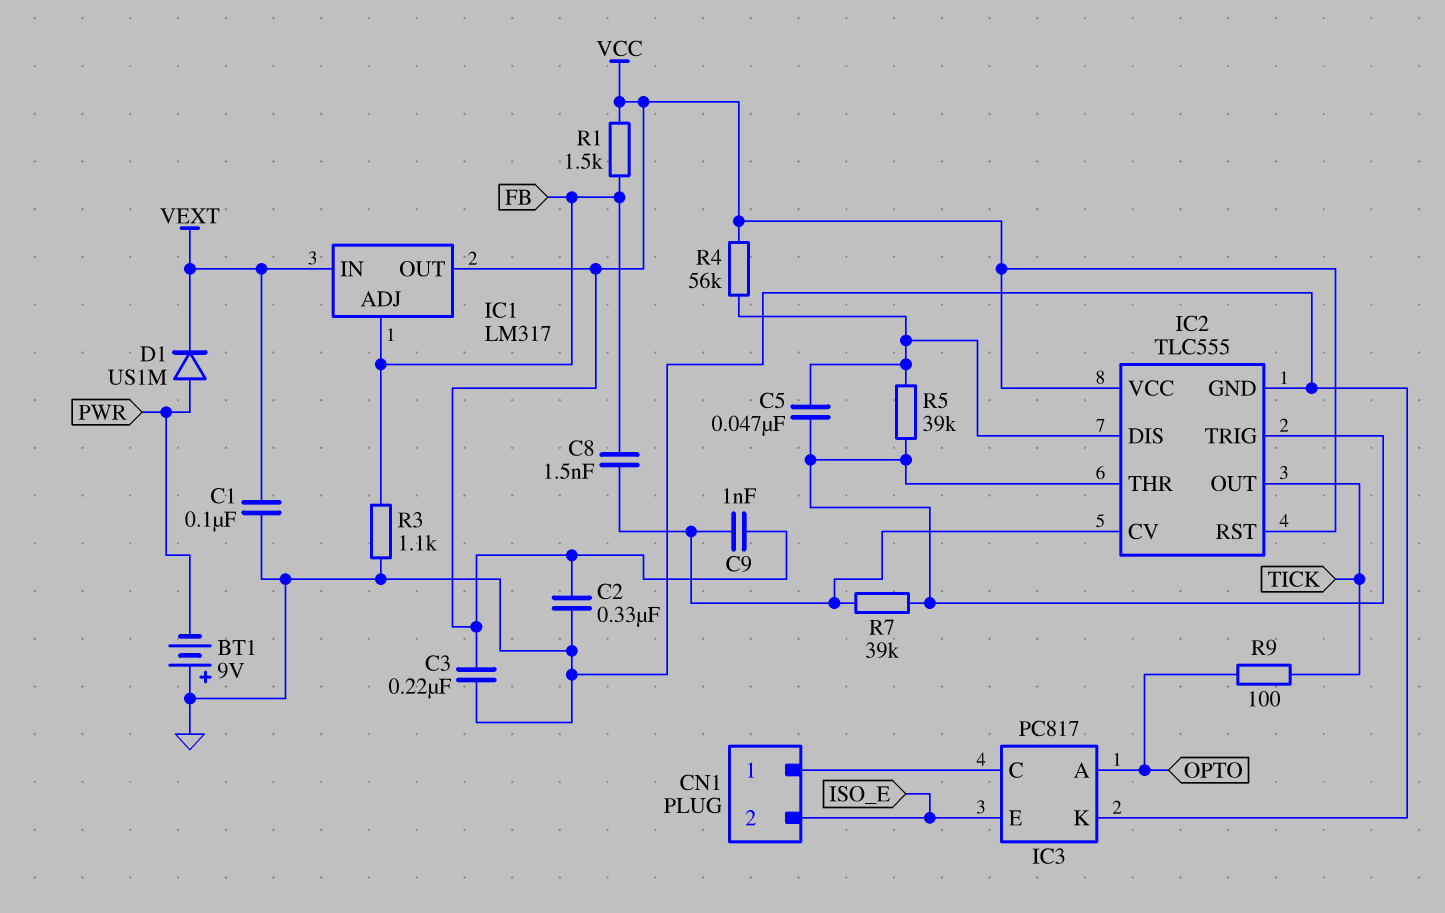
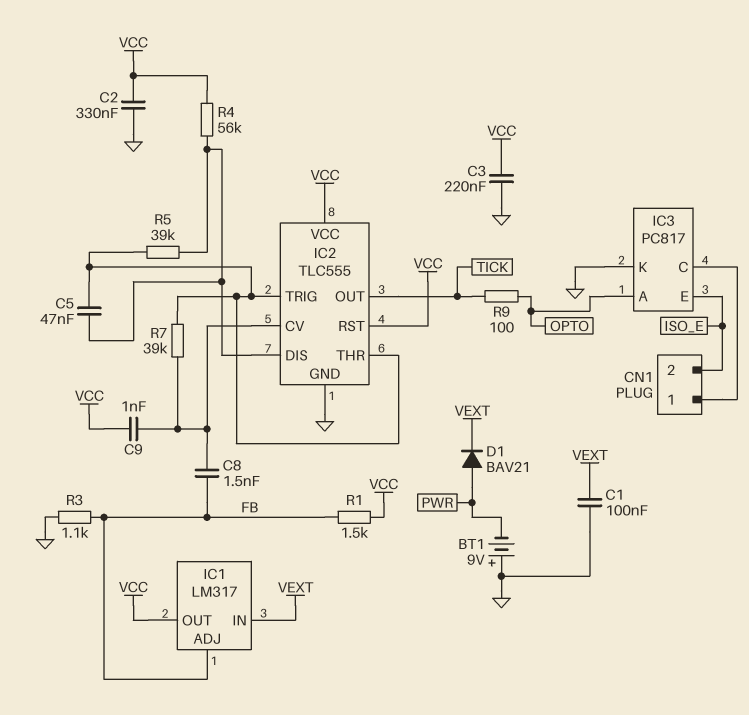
D1: diode US1M (A PWR, K VEXT) -> diode BAV21 (A PWR, K VEXT)

